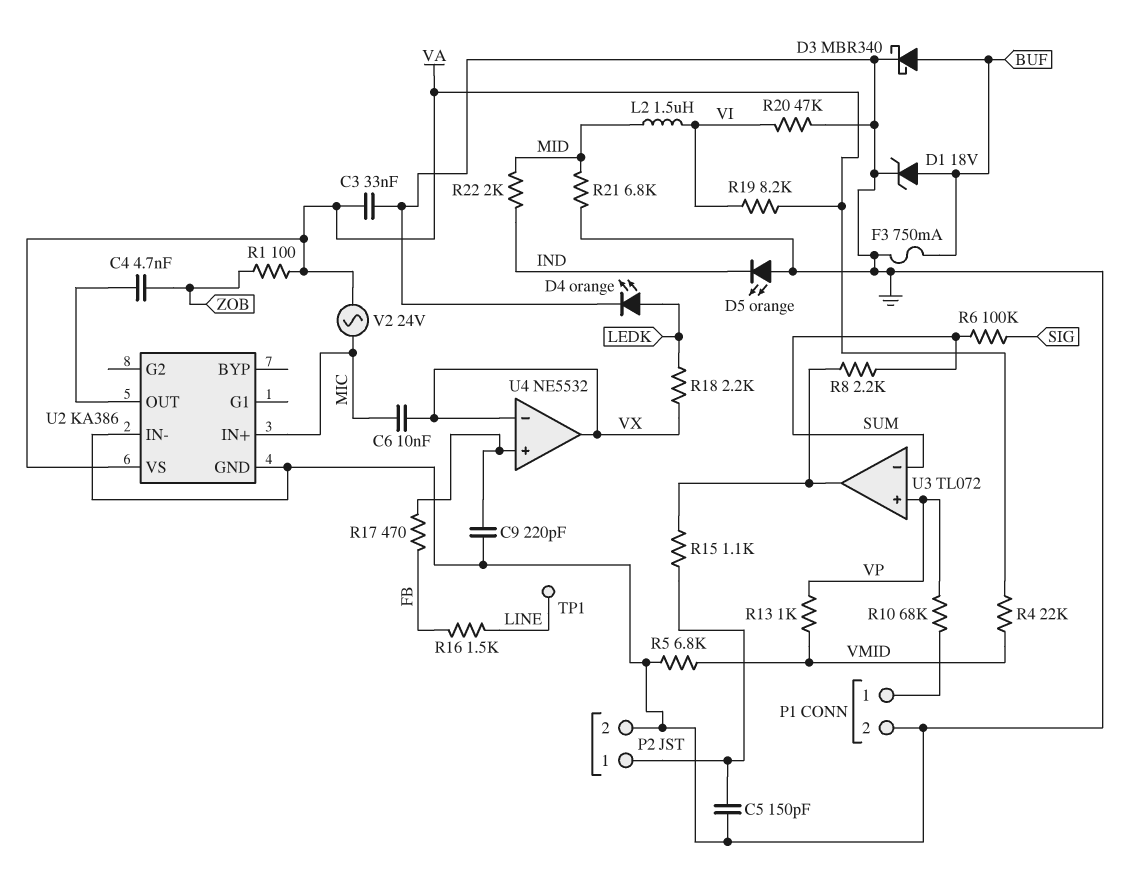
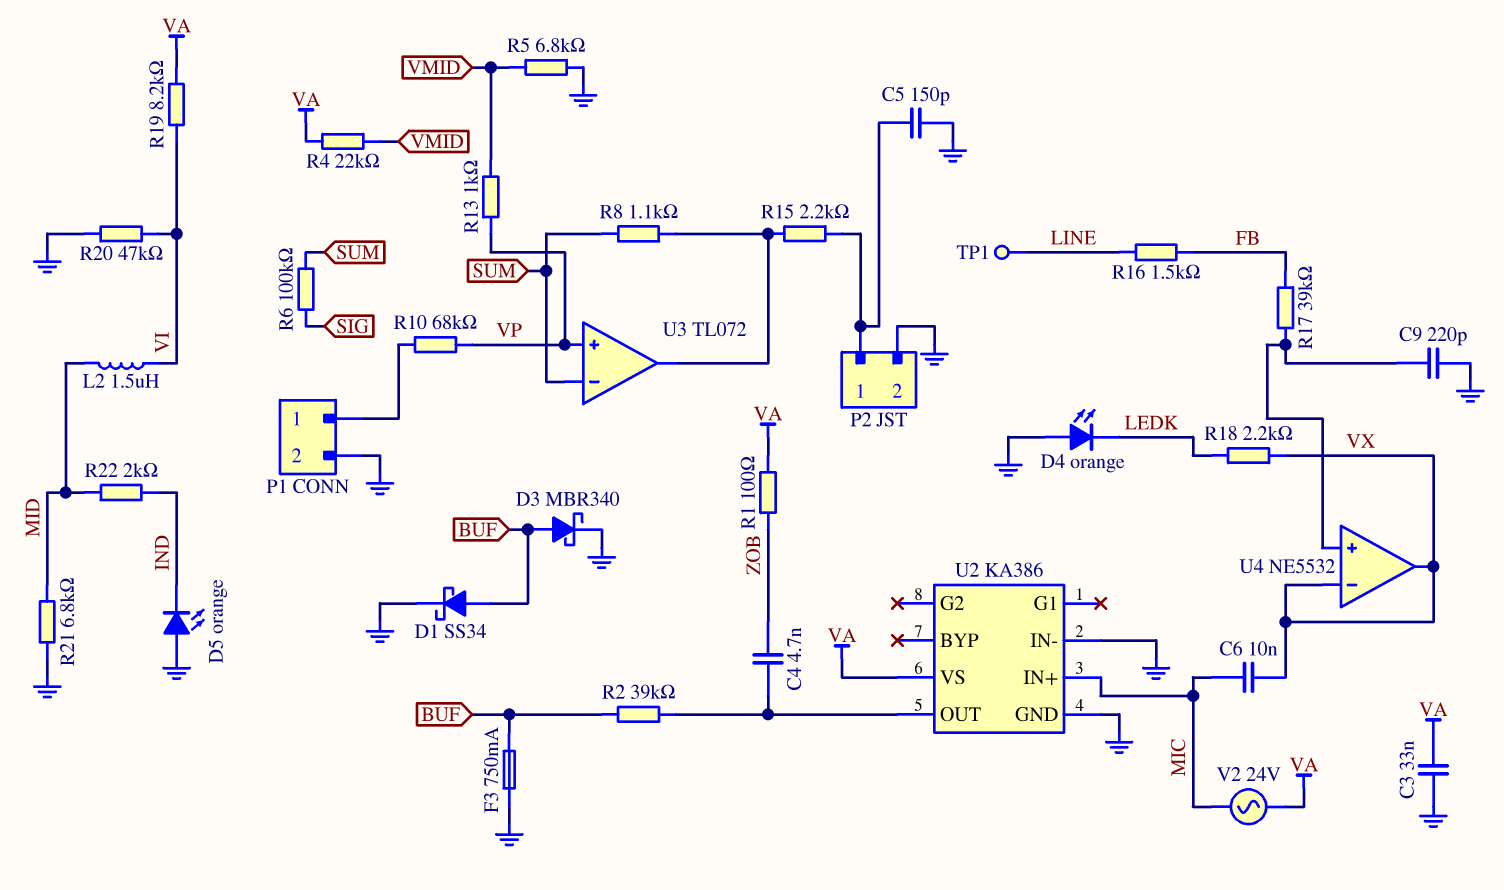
D1: zener 18V (A BUF, K GND) -> schottky SS34 (A BUF, K GND)
D4: LED orange (A LEDK, K GND) -> LED orange (A GND, K LEDK)
R2: none -> 39k (BUF, U2/OUT)
R8: 2.2k (SUM, U3/out) -> 1.1k (SUM, U3/out)
R15: 1.1k (P2/1, U3/out) -> 2.2k (P2/1, U3/out)
R17: 470 (FB, U4/in+) -> 39k (FB, U4/in+)

